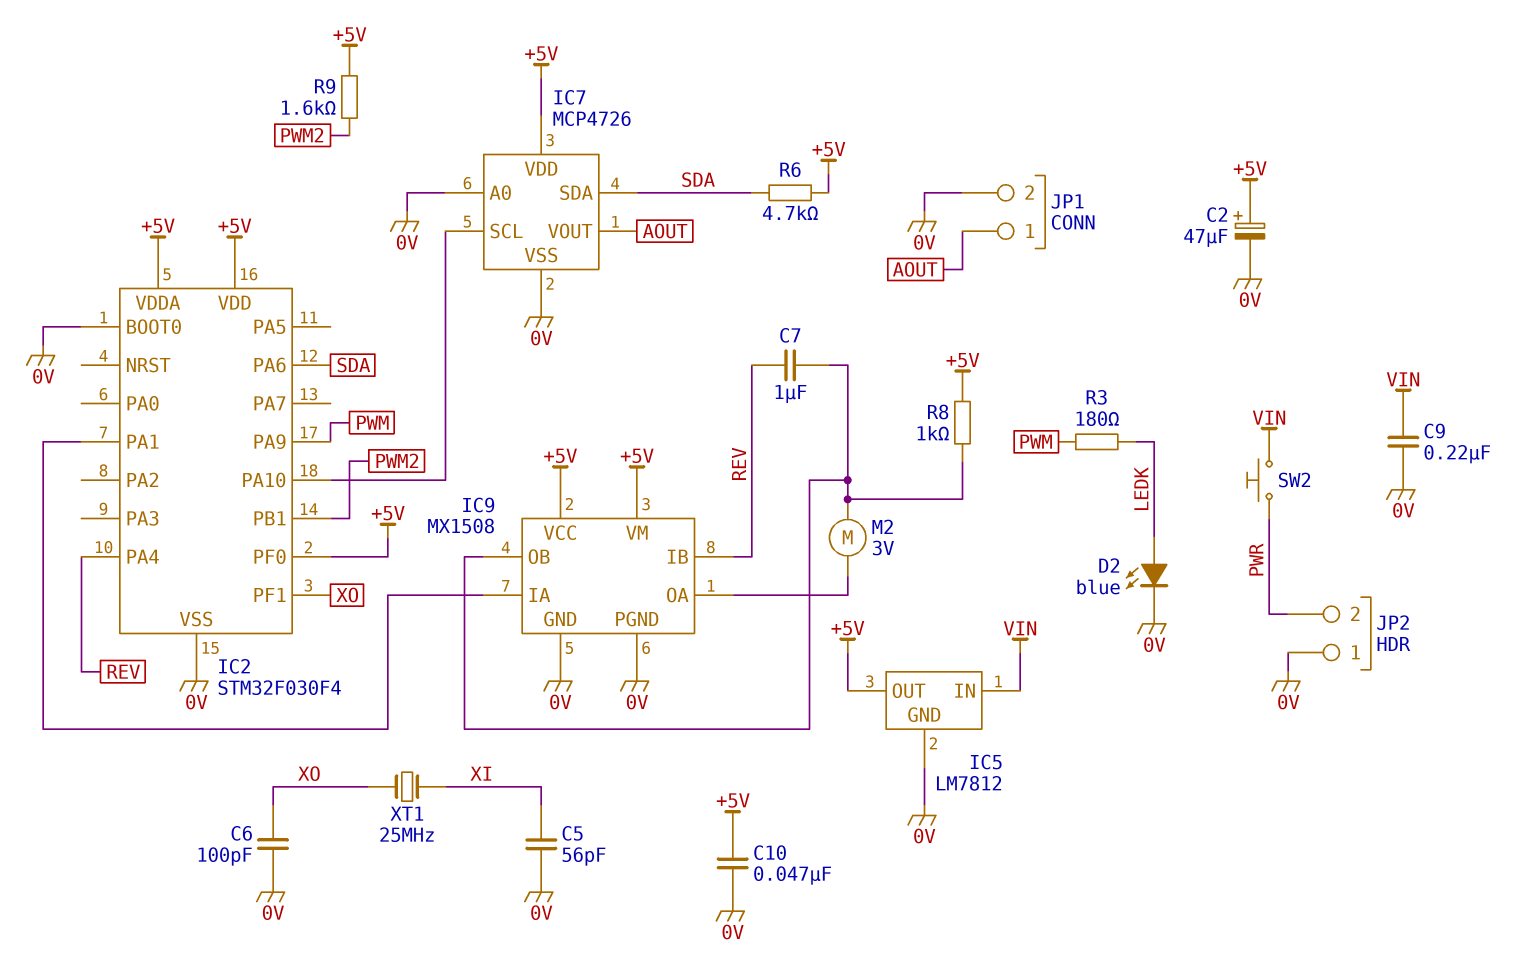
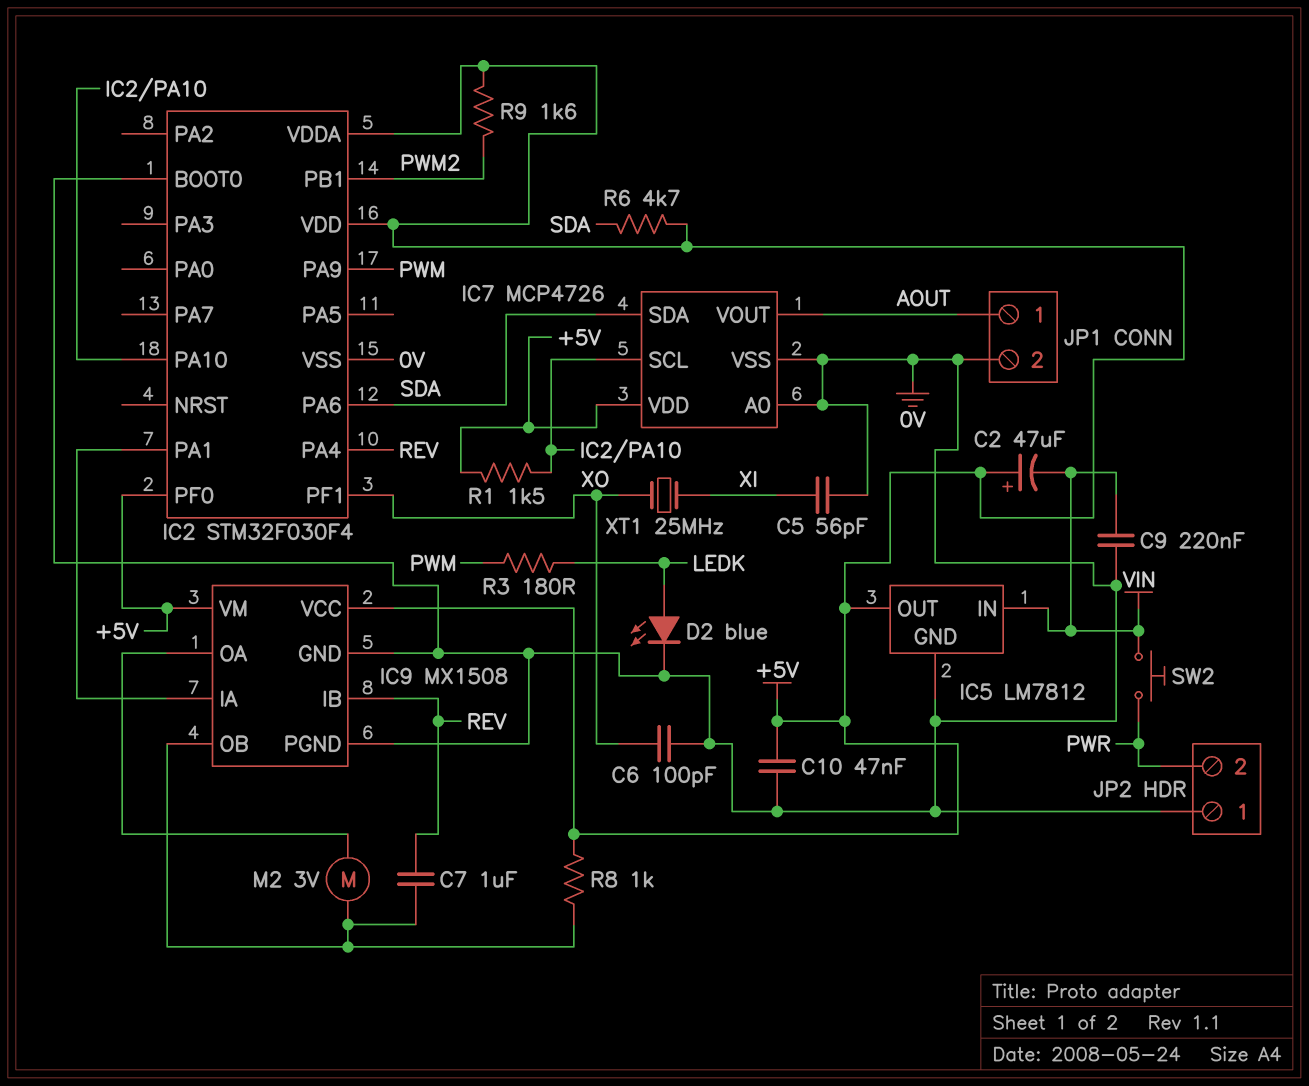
C2: 47uF (plus +5V, minus 0V) -> 47uF (plus +5V, minus VIN)
R1: none -> 1.5k (+5V, IC2/PA10)

